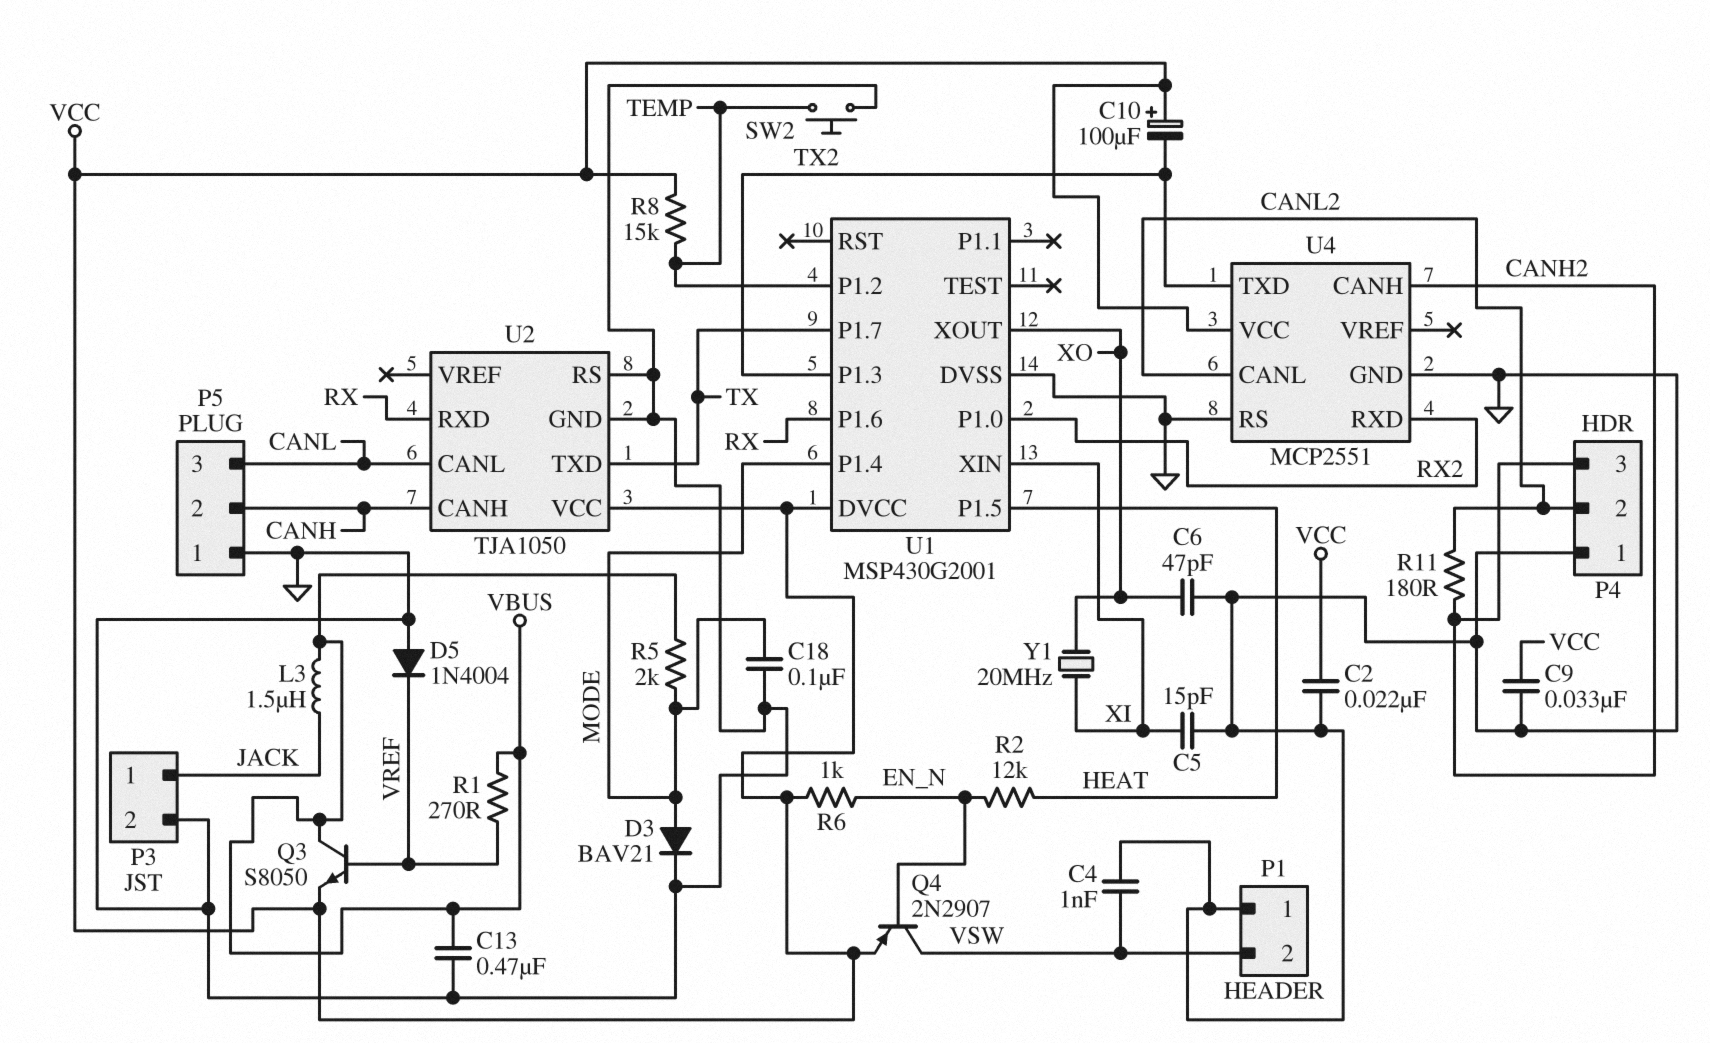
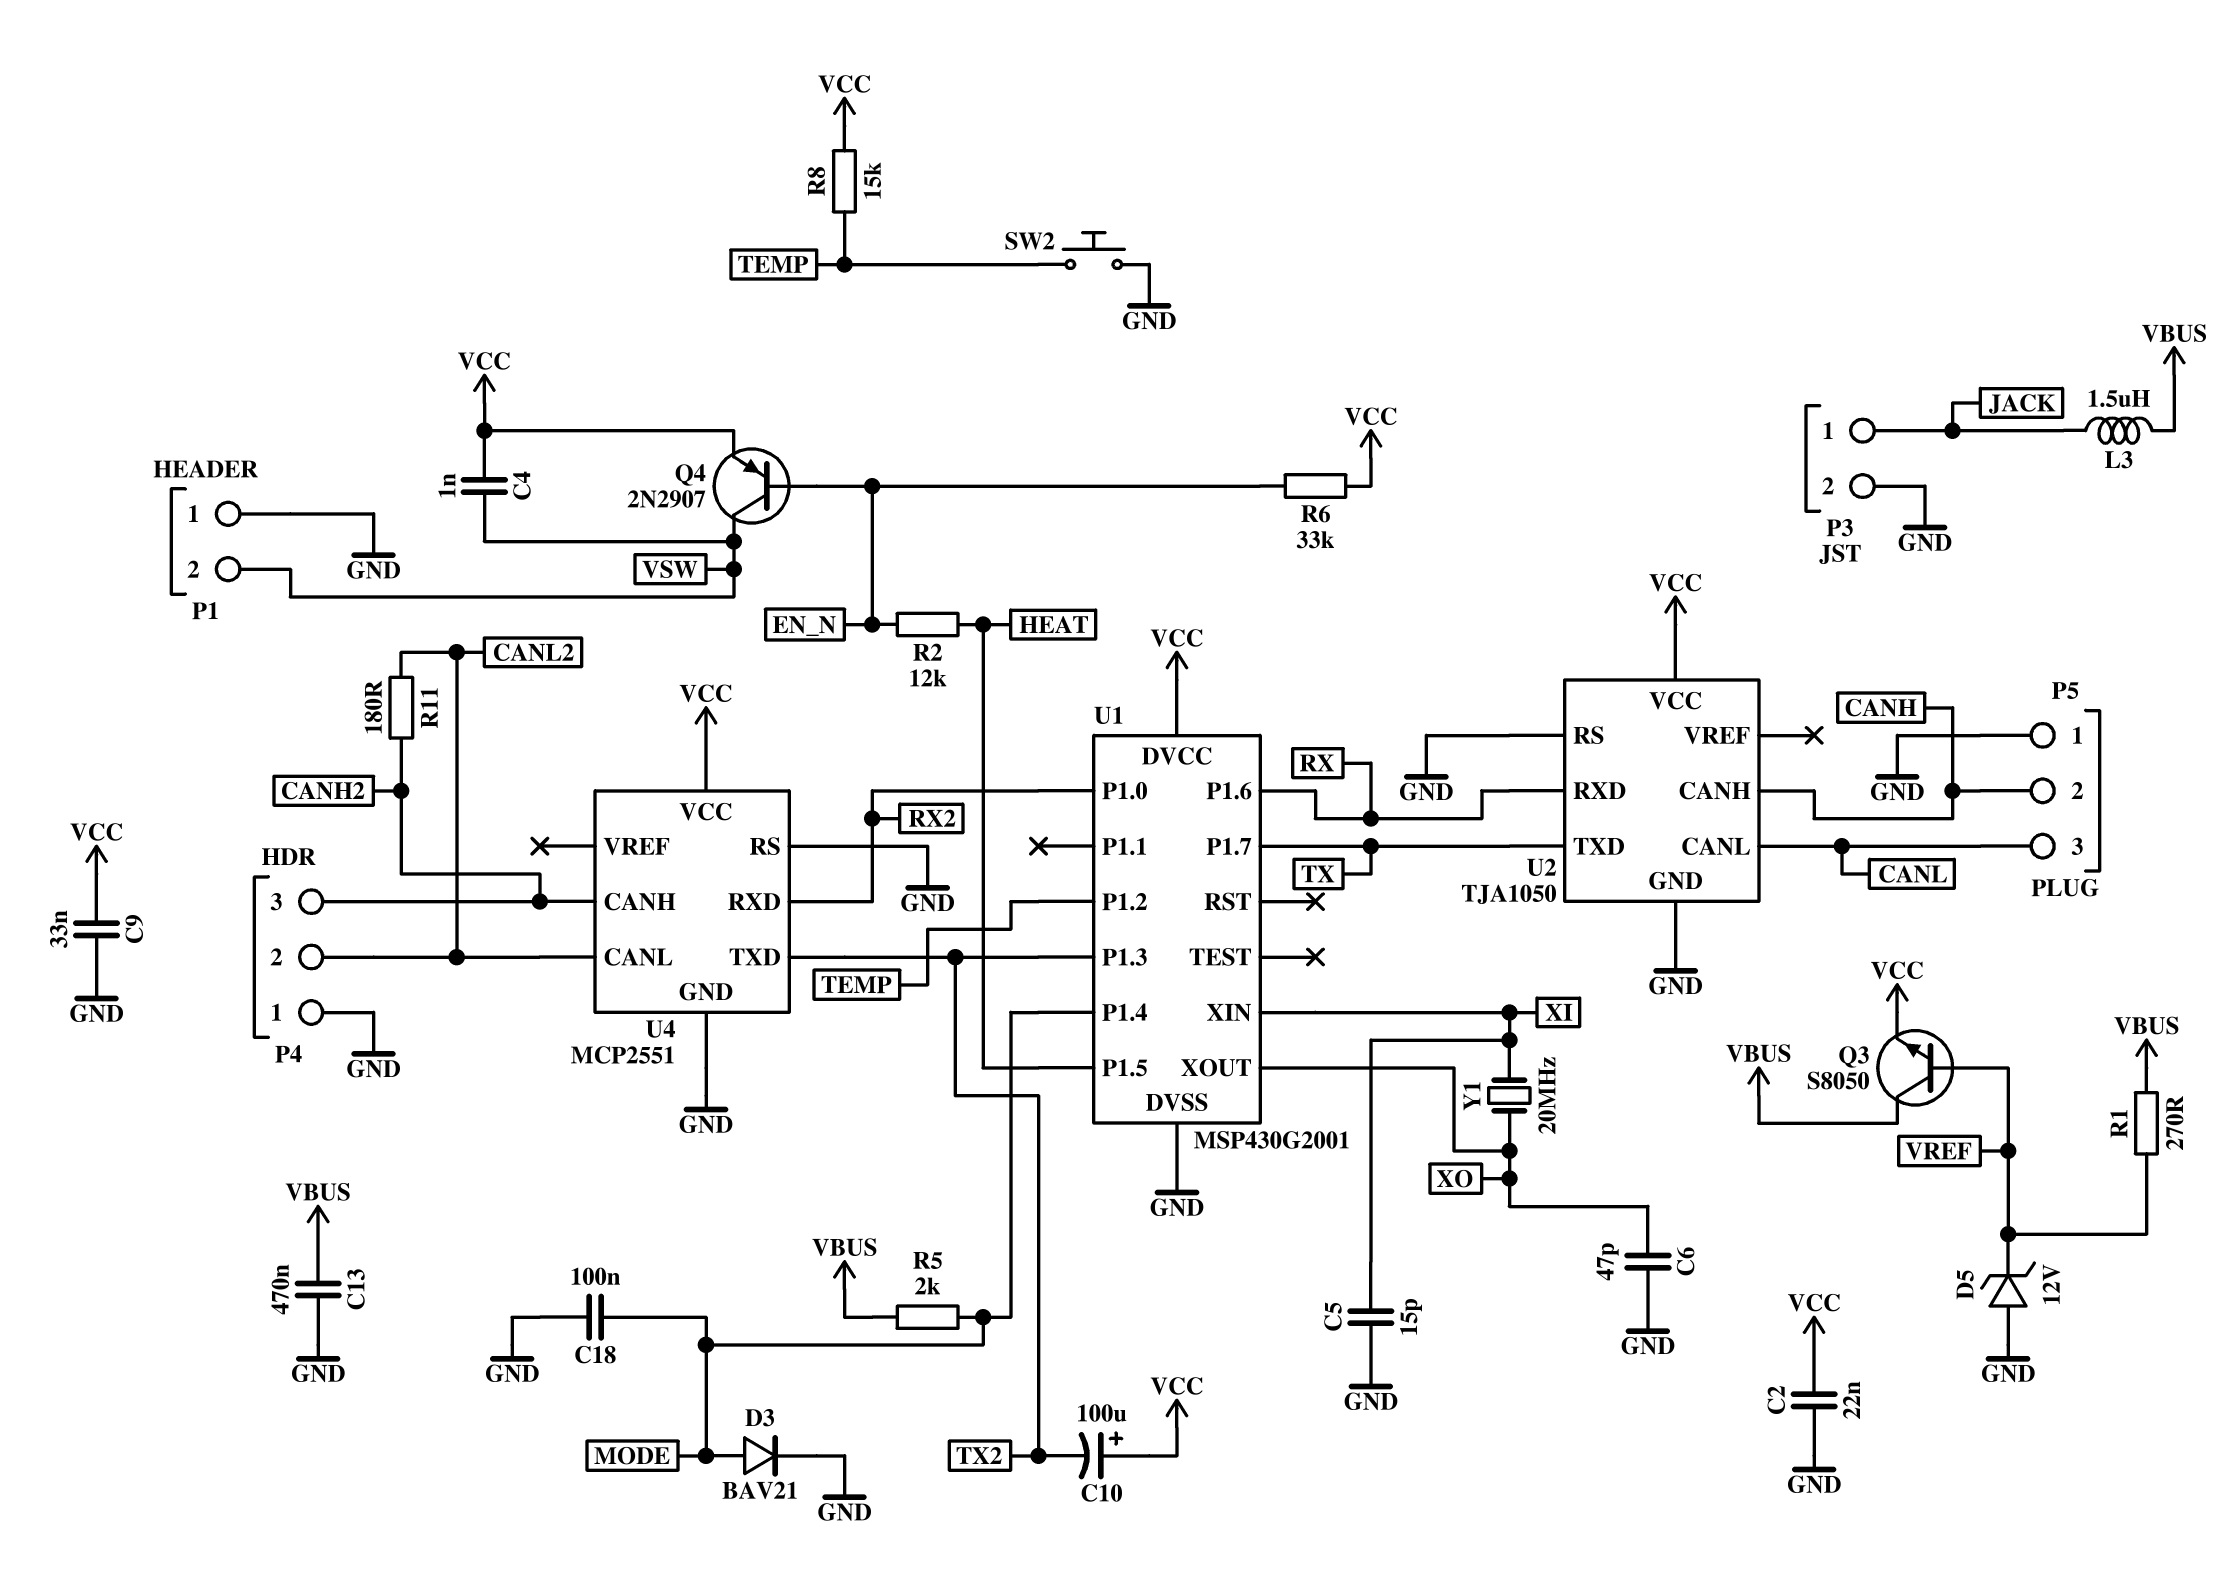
C4: 1nF (GND, VSW) -> 1nF (VCC, VSW)
D5: diode 1N4004 (A GND, K VREF) -> zener 12V (A GND, K VREF)
R6: 1k (EN_N, VCC) -> 33k (EN_N, VCC)

